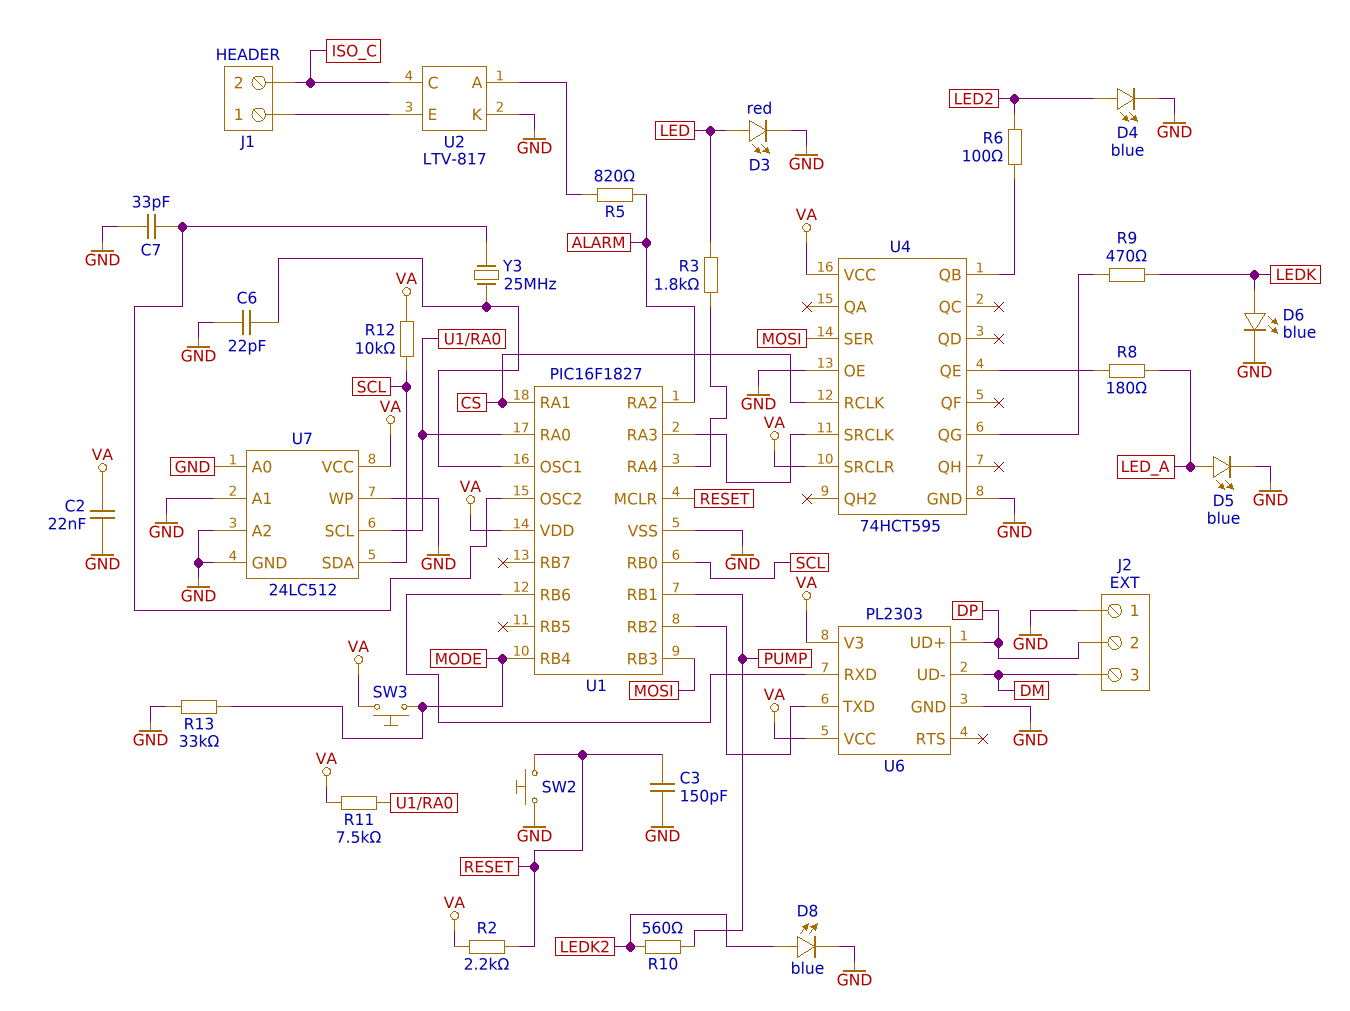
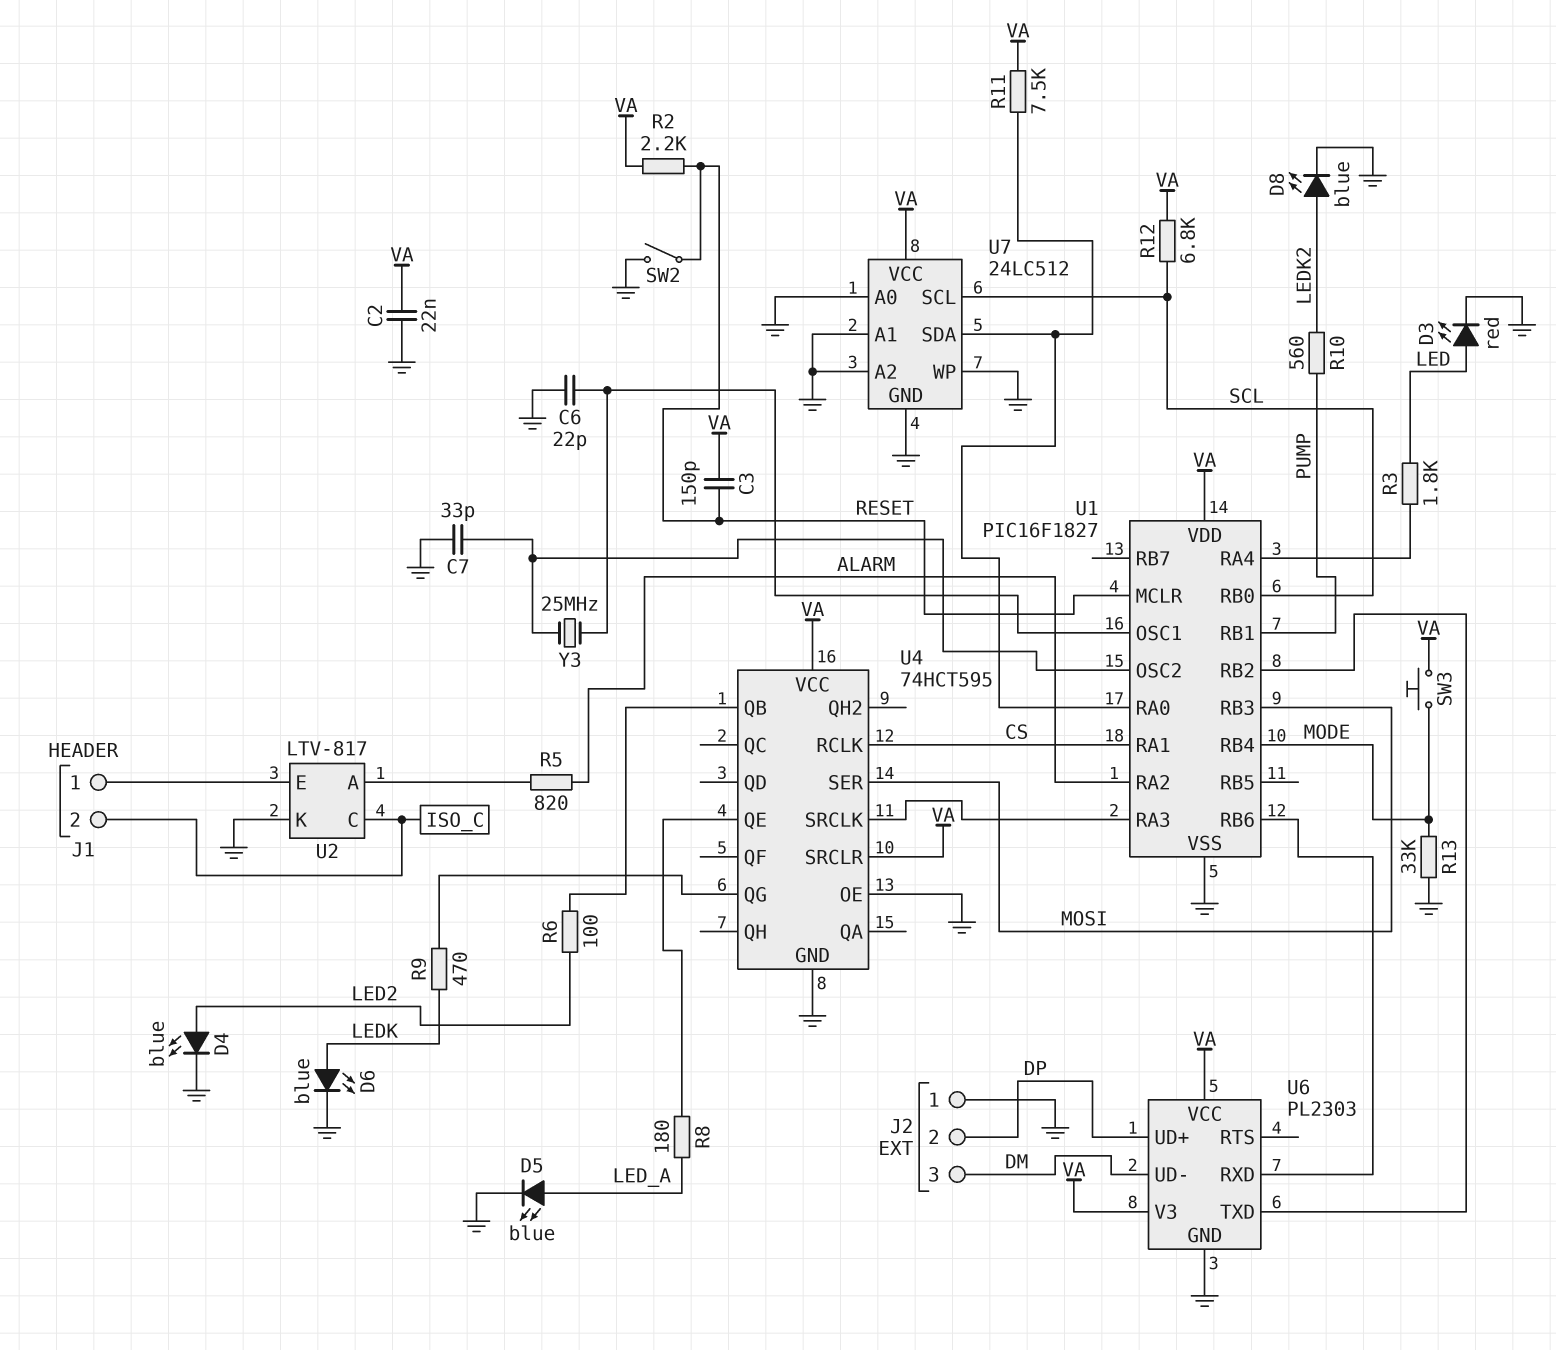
C3: 150pF (GND, RESET) -> 150pF (RESET, VA)
R12: 10k (SCL, VA) -> 6.8k (SCL, VA)
SW2: button (GND, RESET) -> switch (GND, RESET)
U7 pin SCL: U1/RA0 -> SCL
U7 pin SDA: SCL -> U1/RA0

